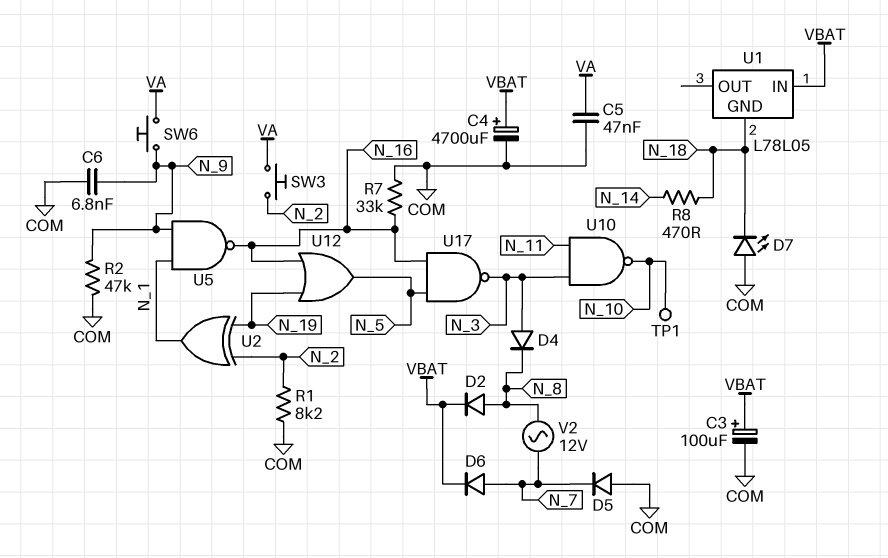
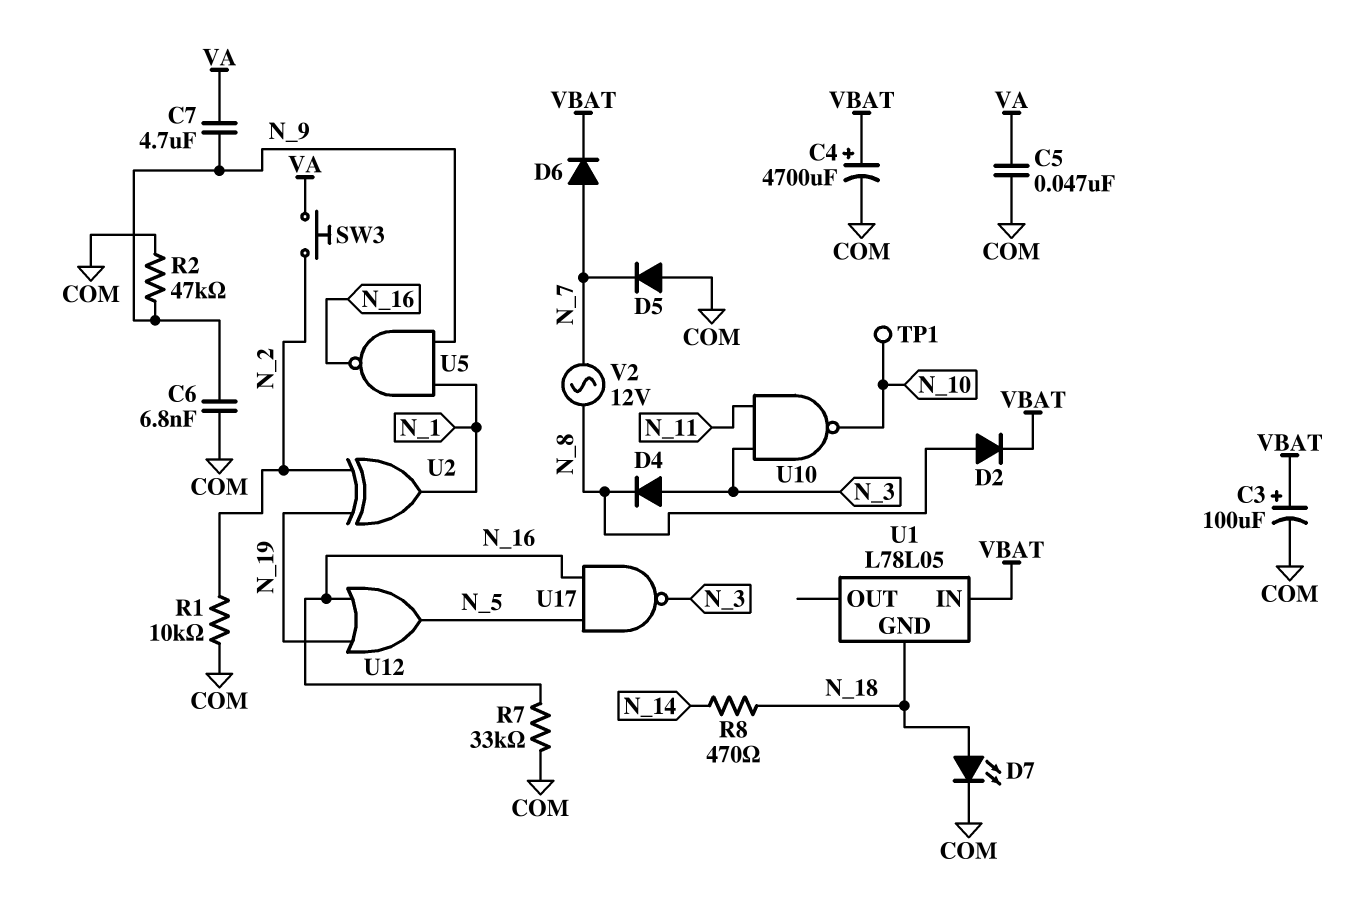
C7: none -> 4.7uF (N_9, VA)
D7: LED (A COM, K N_18) -> LED (A N_18, K COM)
R1: 8.2k (COM, N_2) -> 10k (COM, N_2)
SW6: button (N_9, VA) -> none

